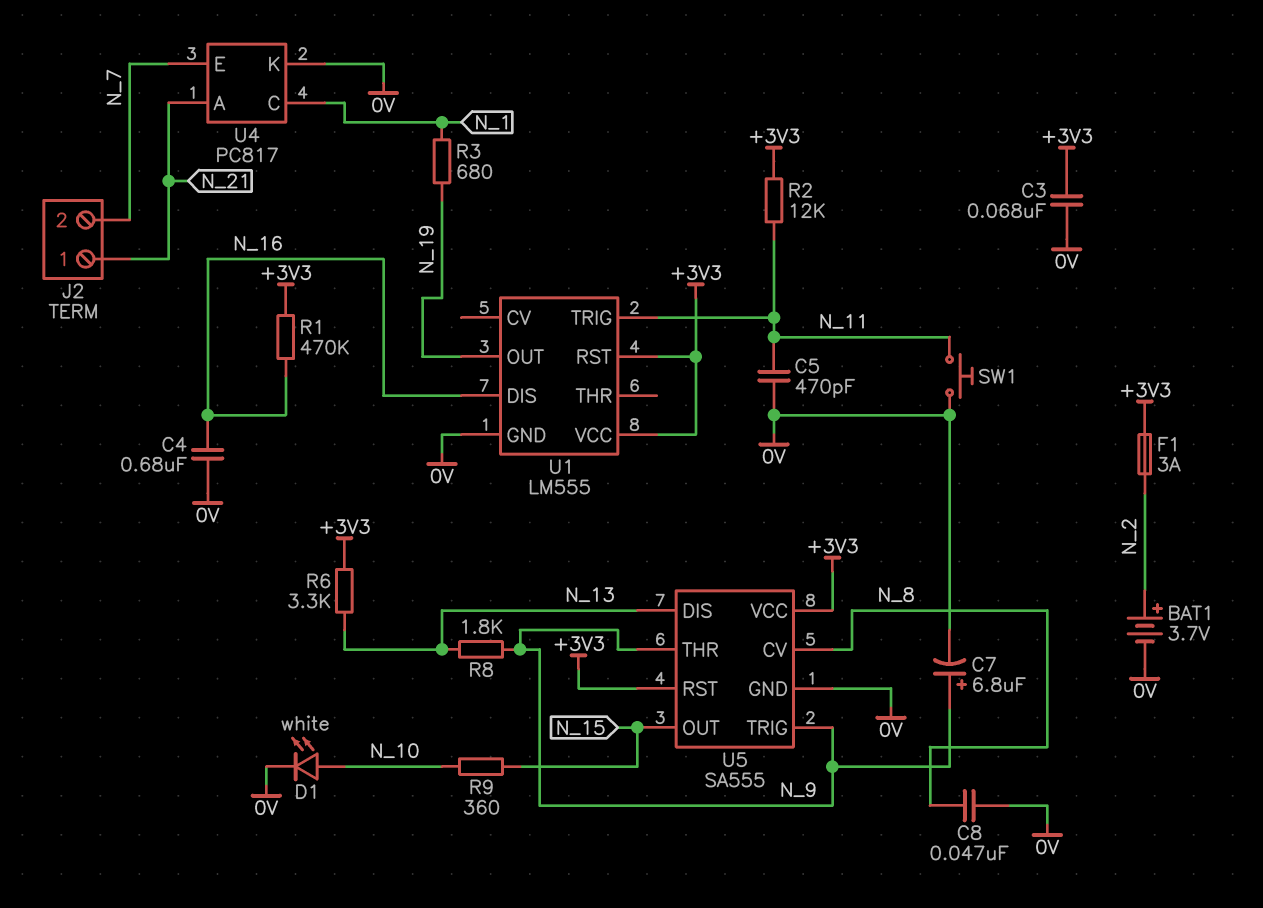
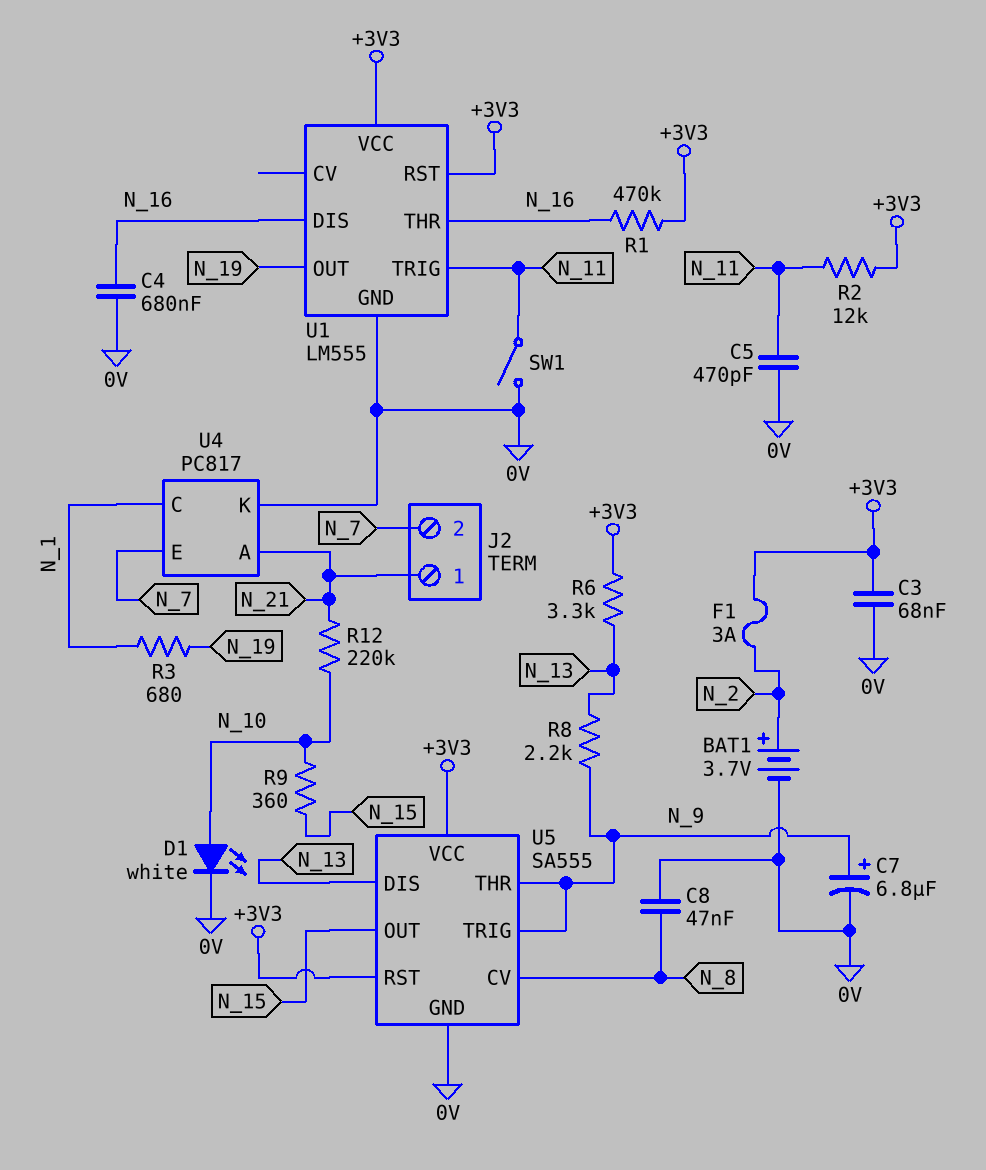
R8: 1.8k (N_9, N_13) -> 2.2k (N_9, N_13)
R12: none -> 220k (N_10, N_21)
SW1: button (0V, N_11) -> switch (0V, N_11)
U1 pin THR: none -> N_16

